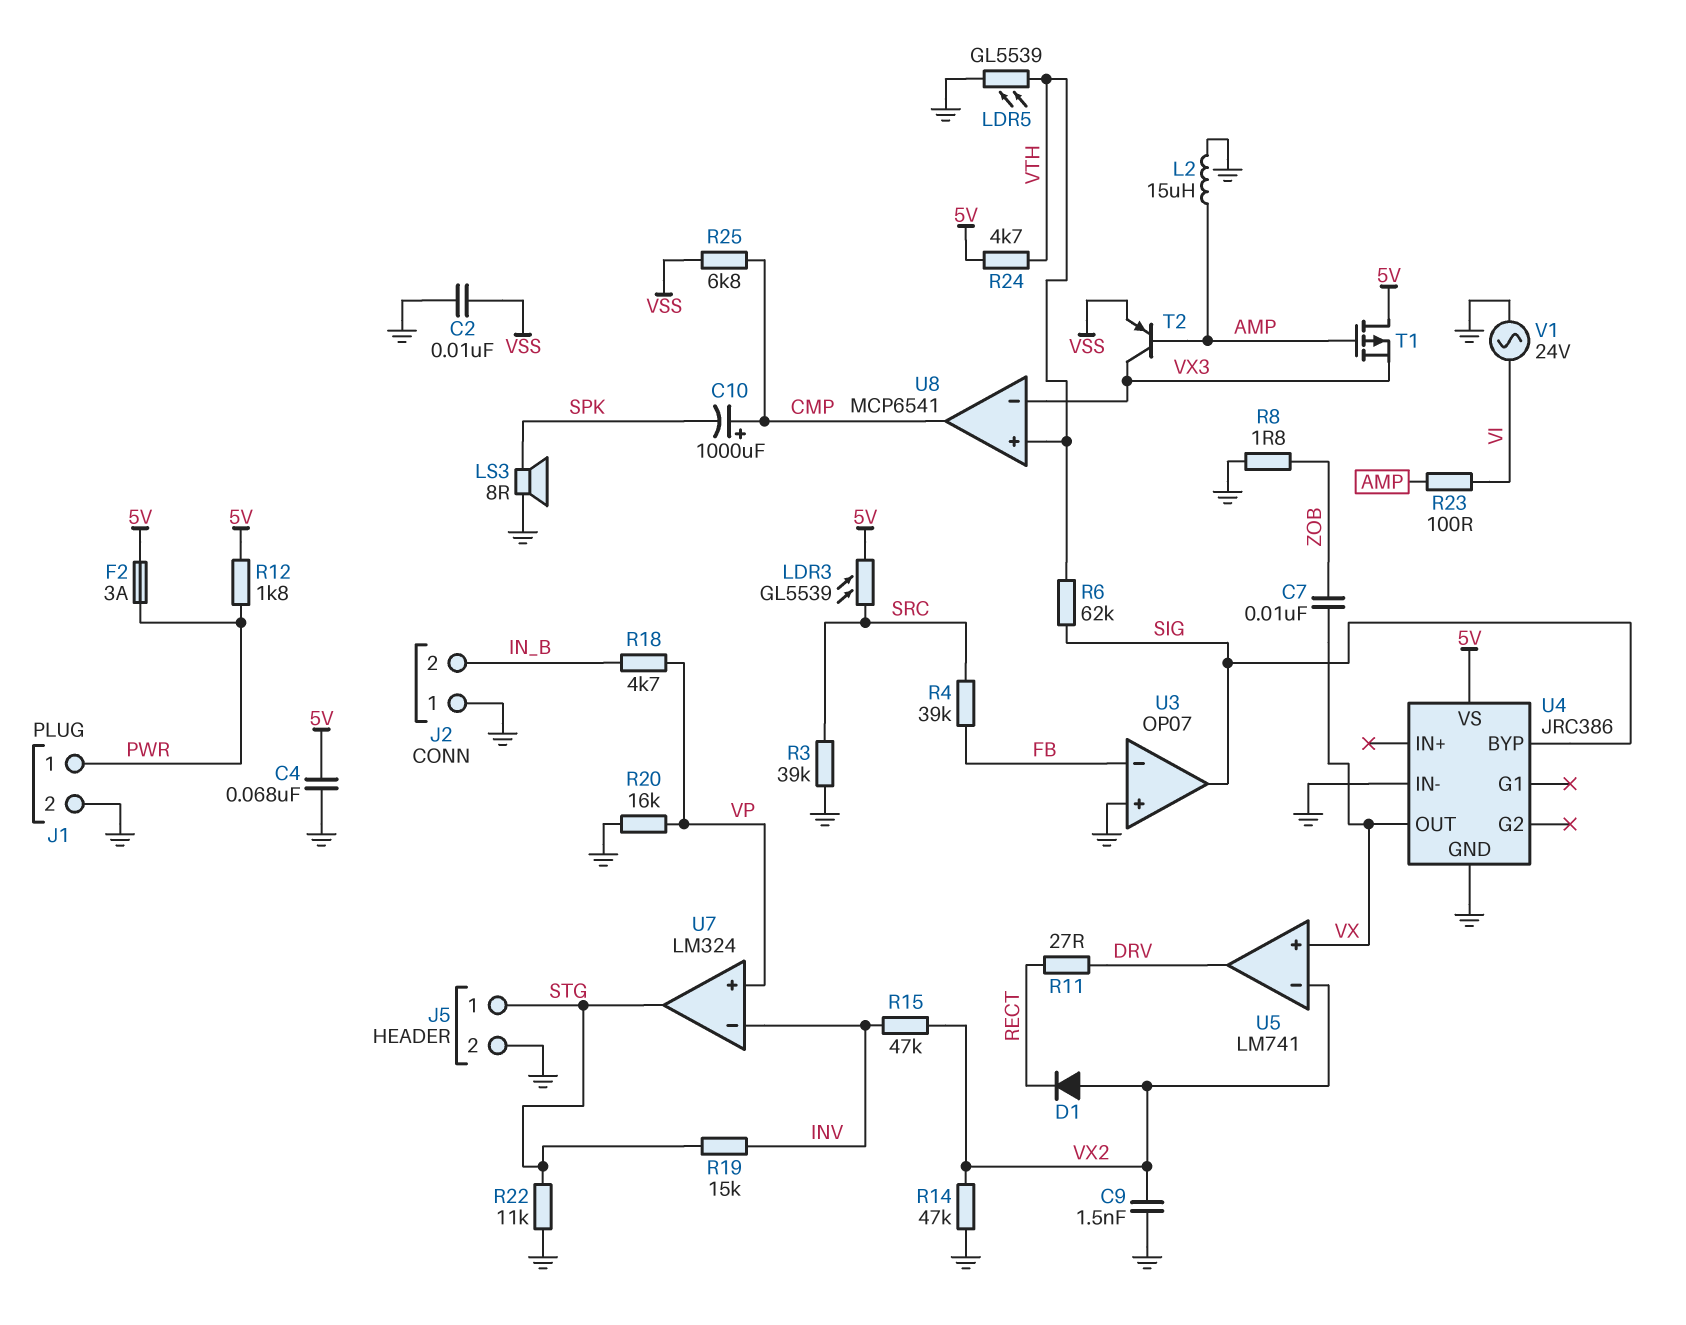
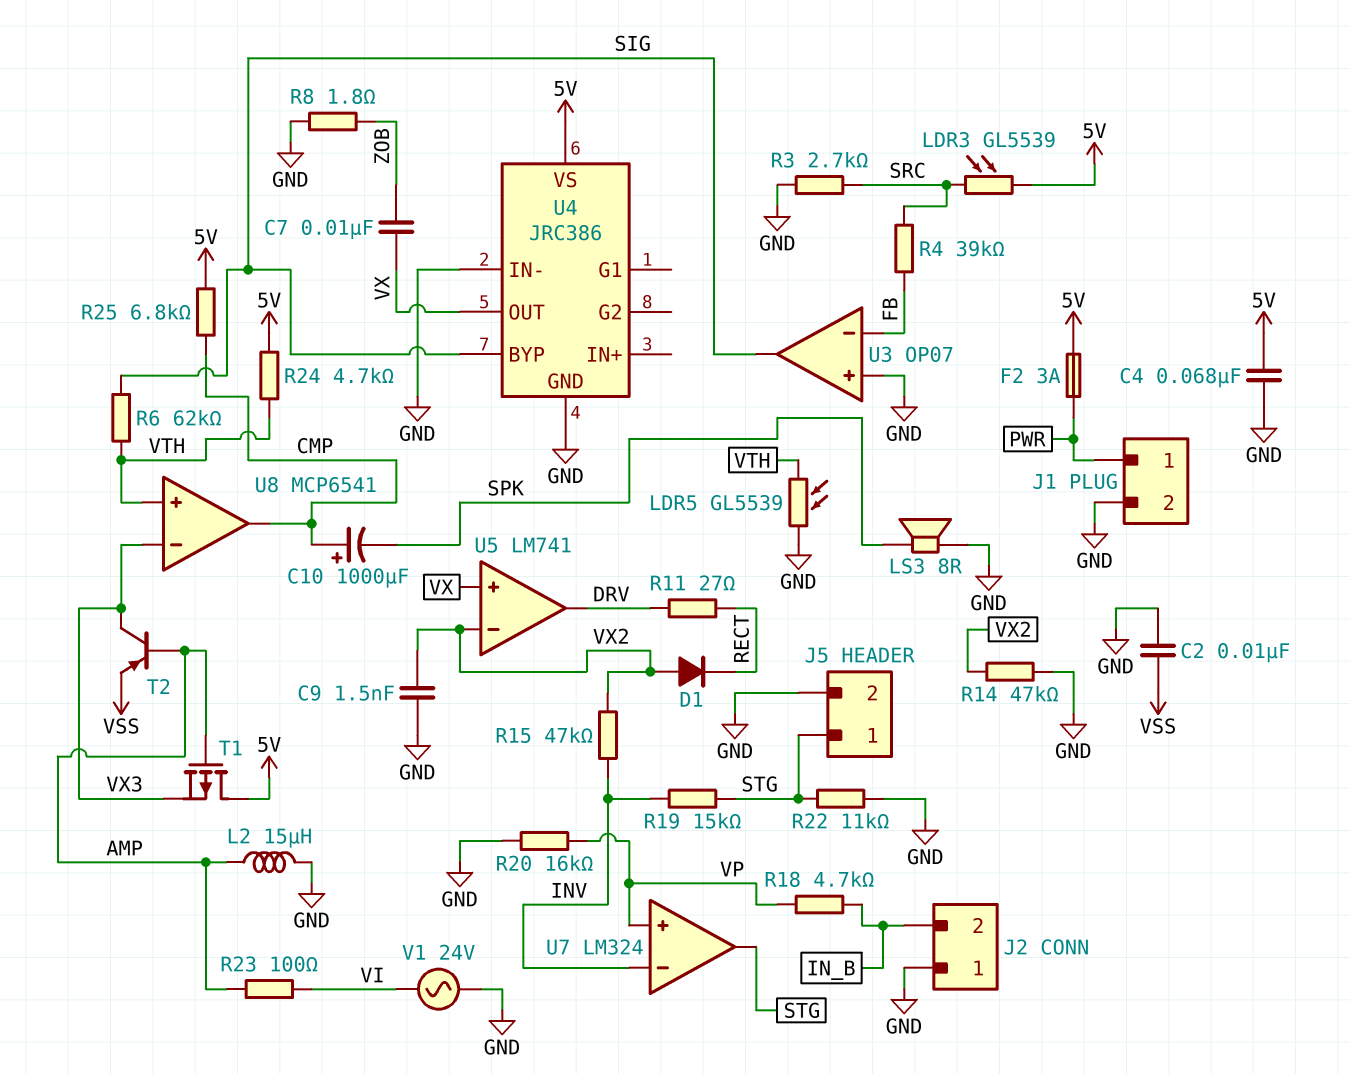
R3: 39k (GND, SRC) -> 2.7k (GND, SRC)
R12: 1.8k (5V, PWR) -> none
R25: 6.8k (CMP, VSS) -> 6.8k (5V, CMP)

